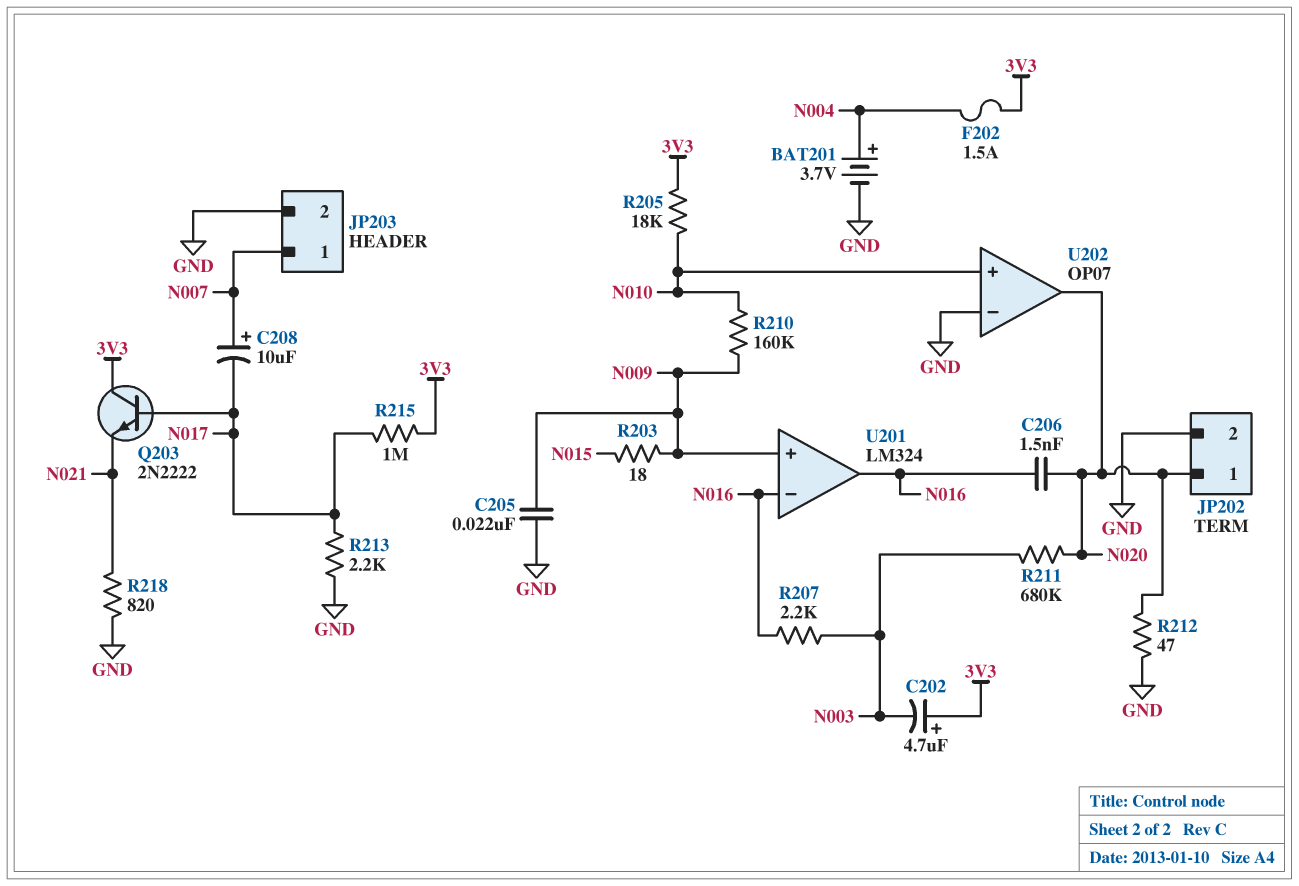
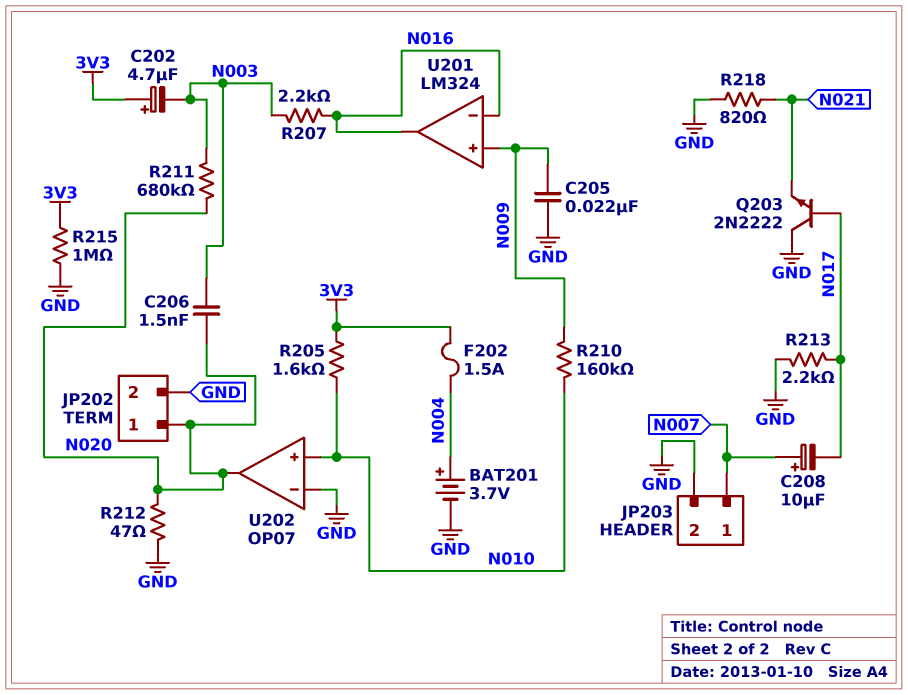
C206: 1.5nF (N016, N020) -> 1.5nF (N003, N020)
Q203: NPN 2N2222 (B N017, C 3V3, E N021) -> NPN 2N2222 (B N017, C GND, E N021)
R203: 18 (N009, N015) -> none
R205: 18k (3V3, N010) -> 1.6k (3V3, N010)
R215: 1M (3V3, N017) -> 1M (3V3, GND)

